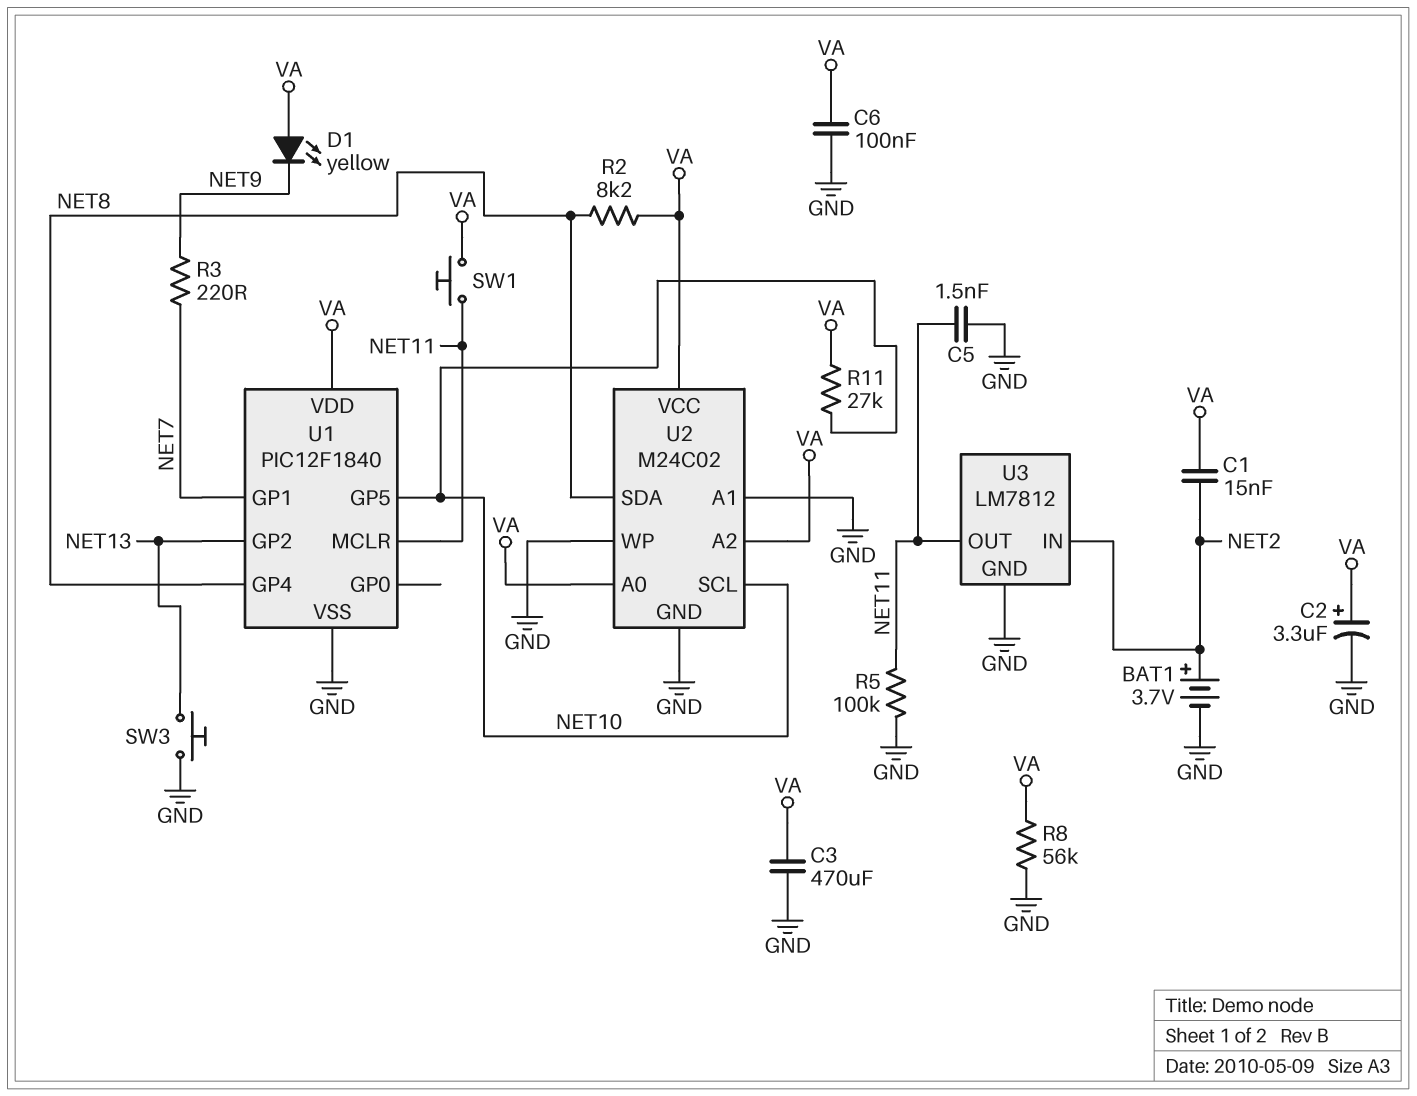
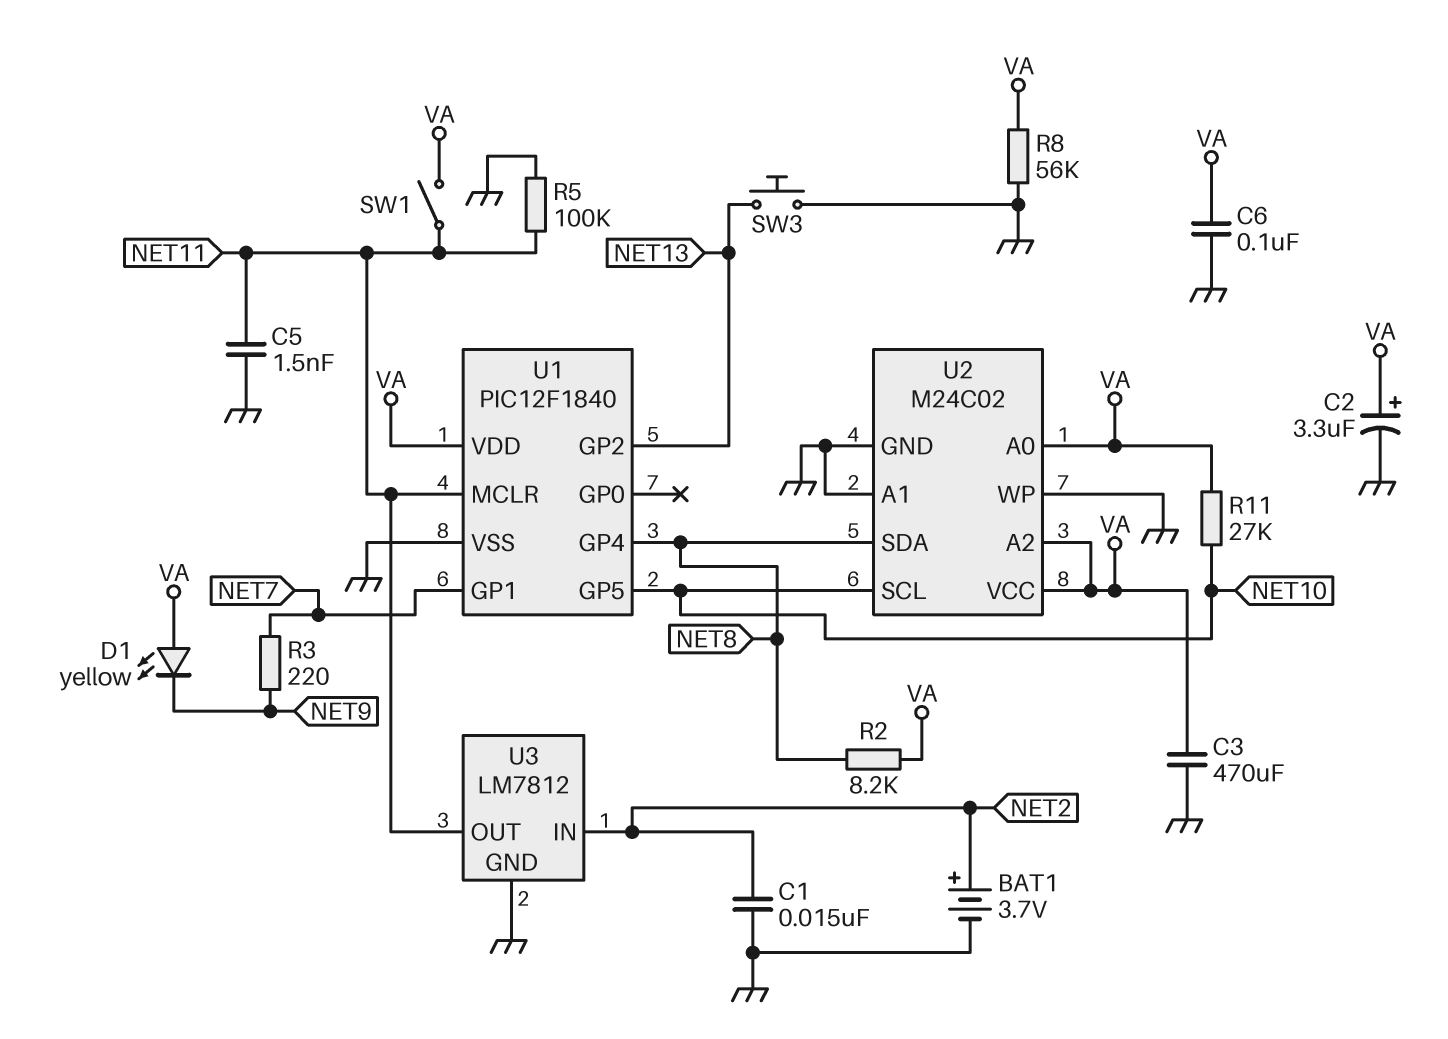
C1: 15nF (NET2, VA) -> 15nF (GND, NET2)
SW1: button (NET11, VA) -> switch (NET11, VA)

